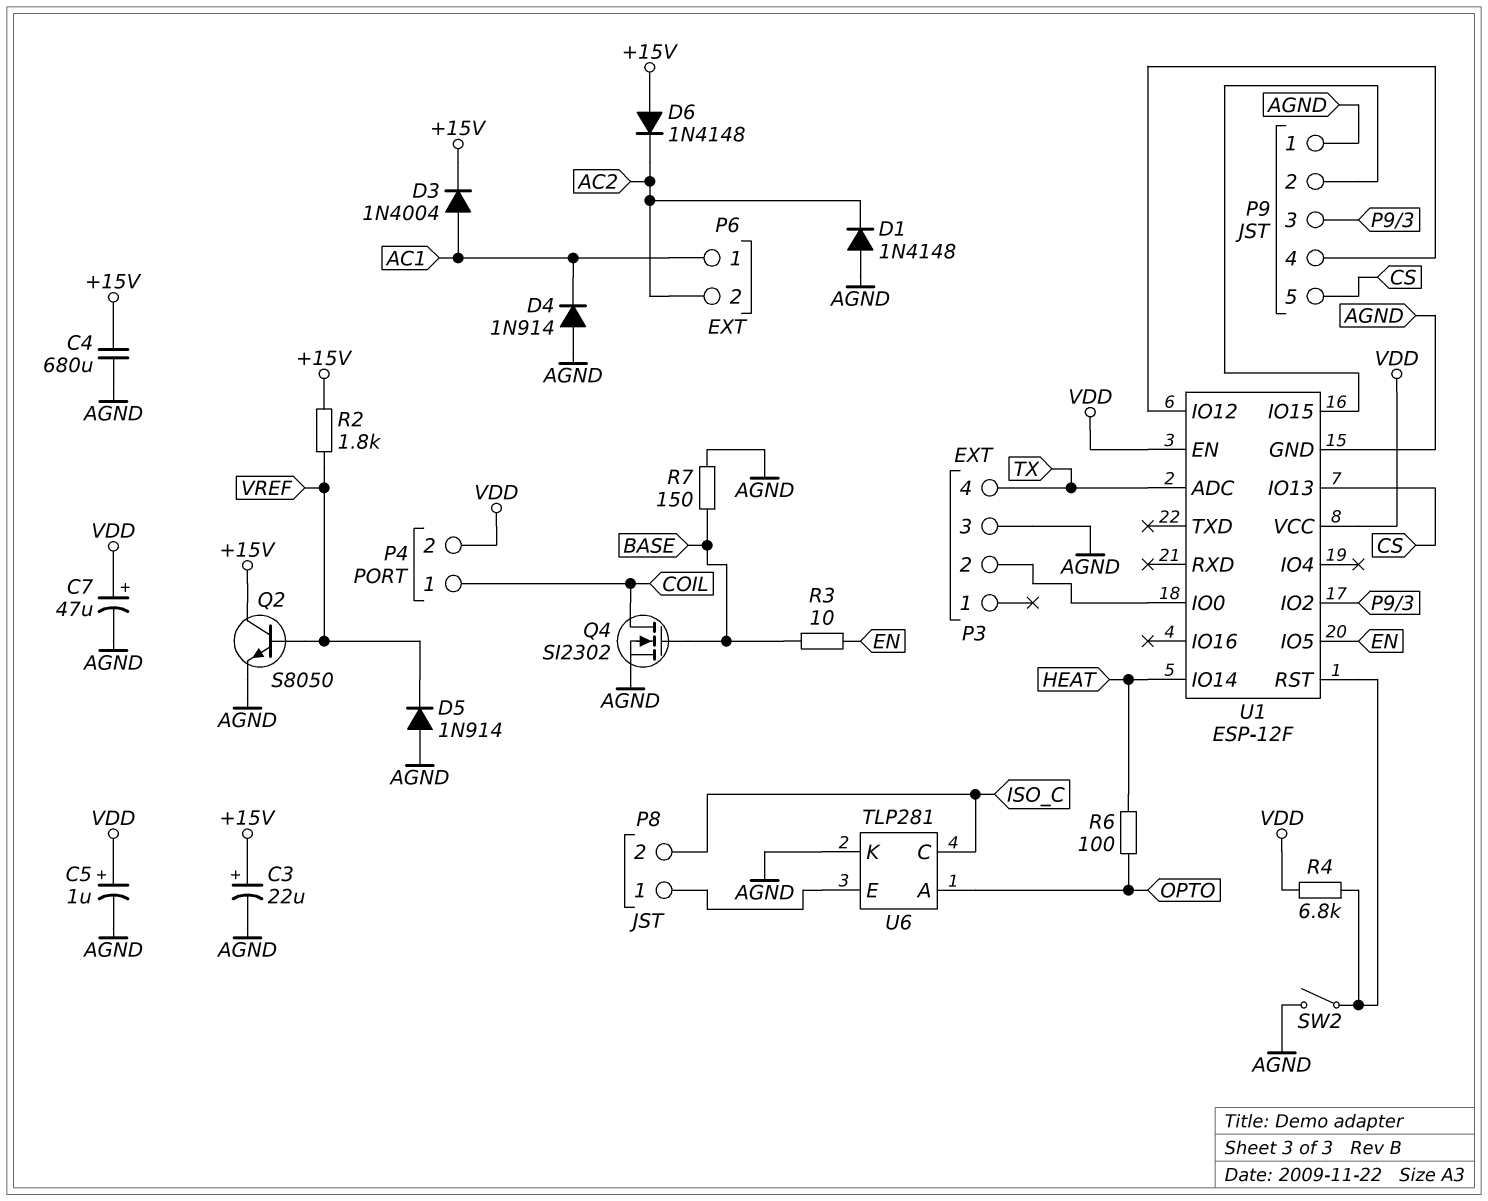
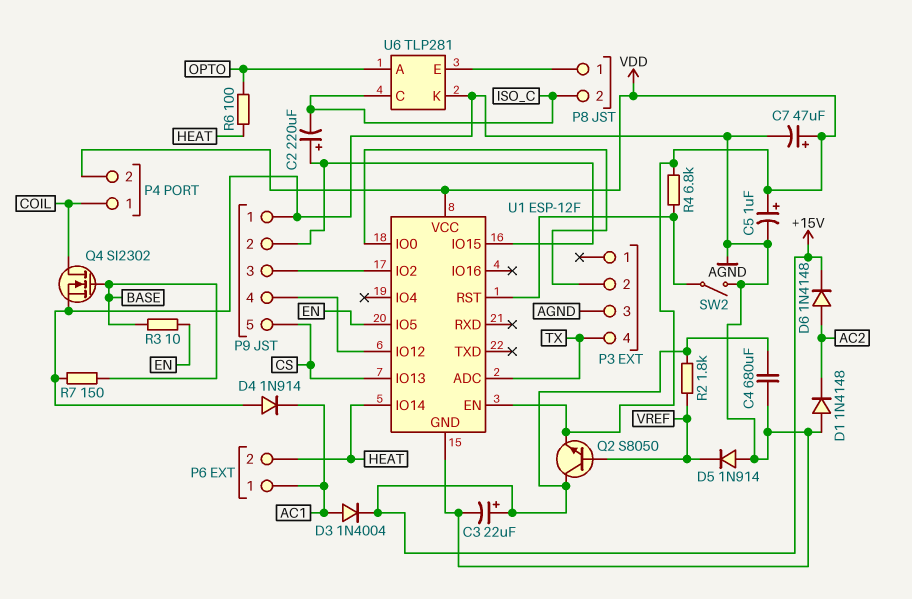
C2: none -> 220uF (plus P9/2, minus ISO_C)
D6: diode 1N4148 (A +15V, K AC2) -> diode 1N4148 (A AC2, K +15V)
P6 pin 2: AC2 -> HEAT
Q2: NPN S8050 (B VREF, C +15V, E AGND) -> NPN S8050 (B VREF, C +15V, E VDD)

